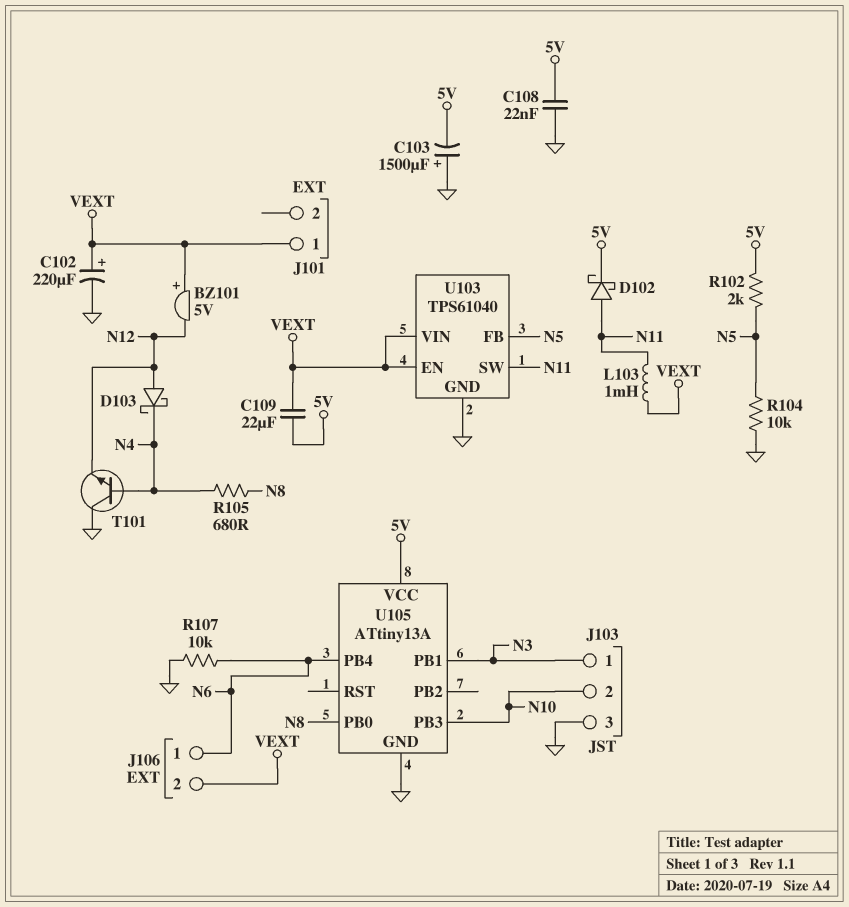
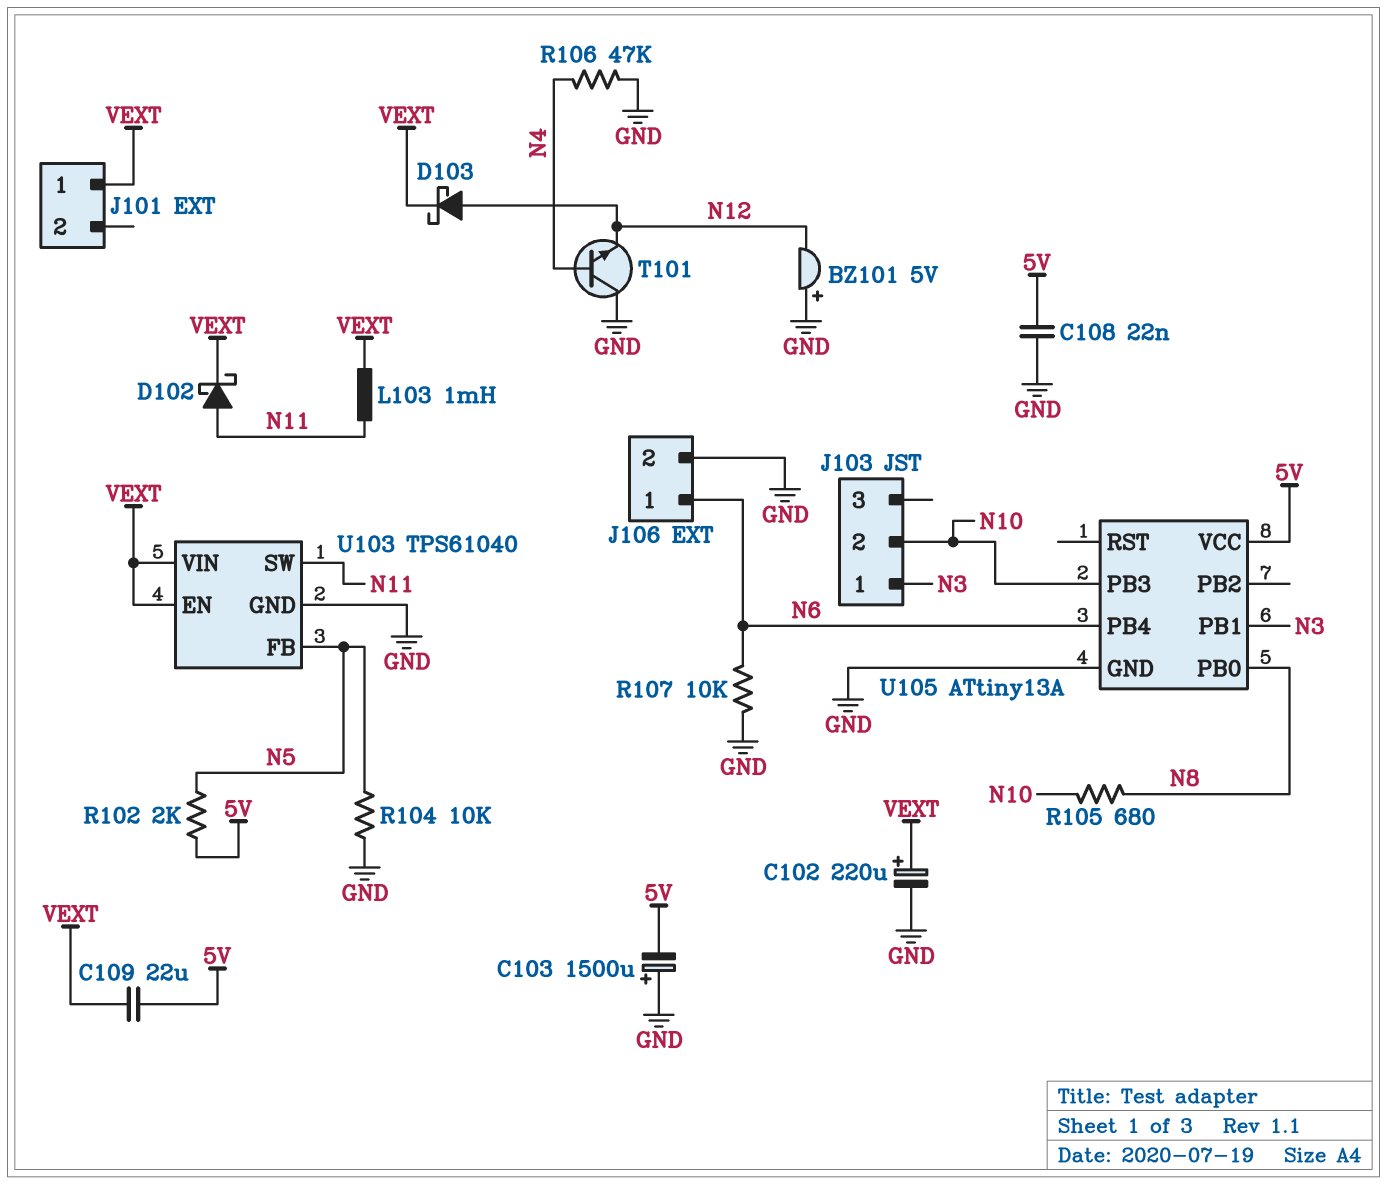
BZ101: buzzer 5V (plus VEXT, minus N12) -> buzzer 5V (plus GND, minus N12)
D102: schottky (A N11, K 5V) -> schottky (A N11, K VEXT)
D103: schottky (A N12, K N4) -> schottky (A N12, K VEXT)
J103 pin 3: GND -> none
J106 pin 2: VEXT -> GND
R105: 680 (N4, N8) -> 680 (N8, N10)
R106: none -> 47k (GND, N4)

